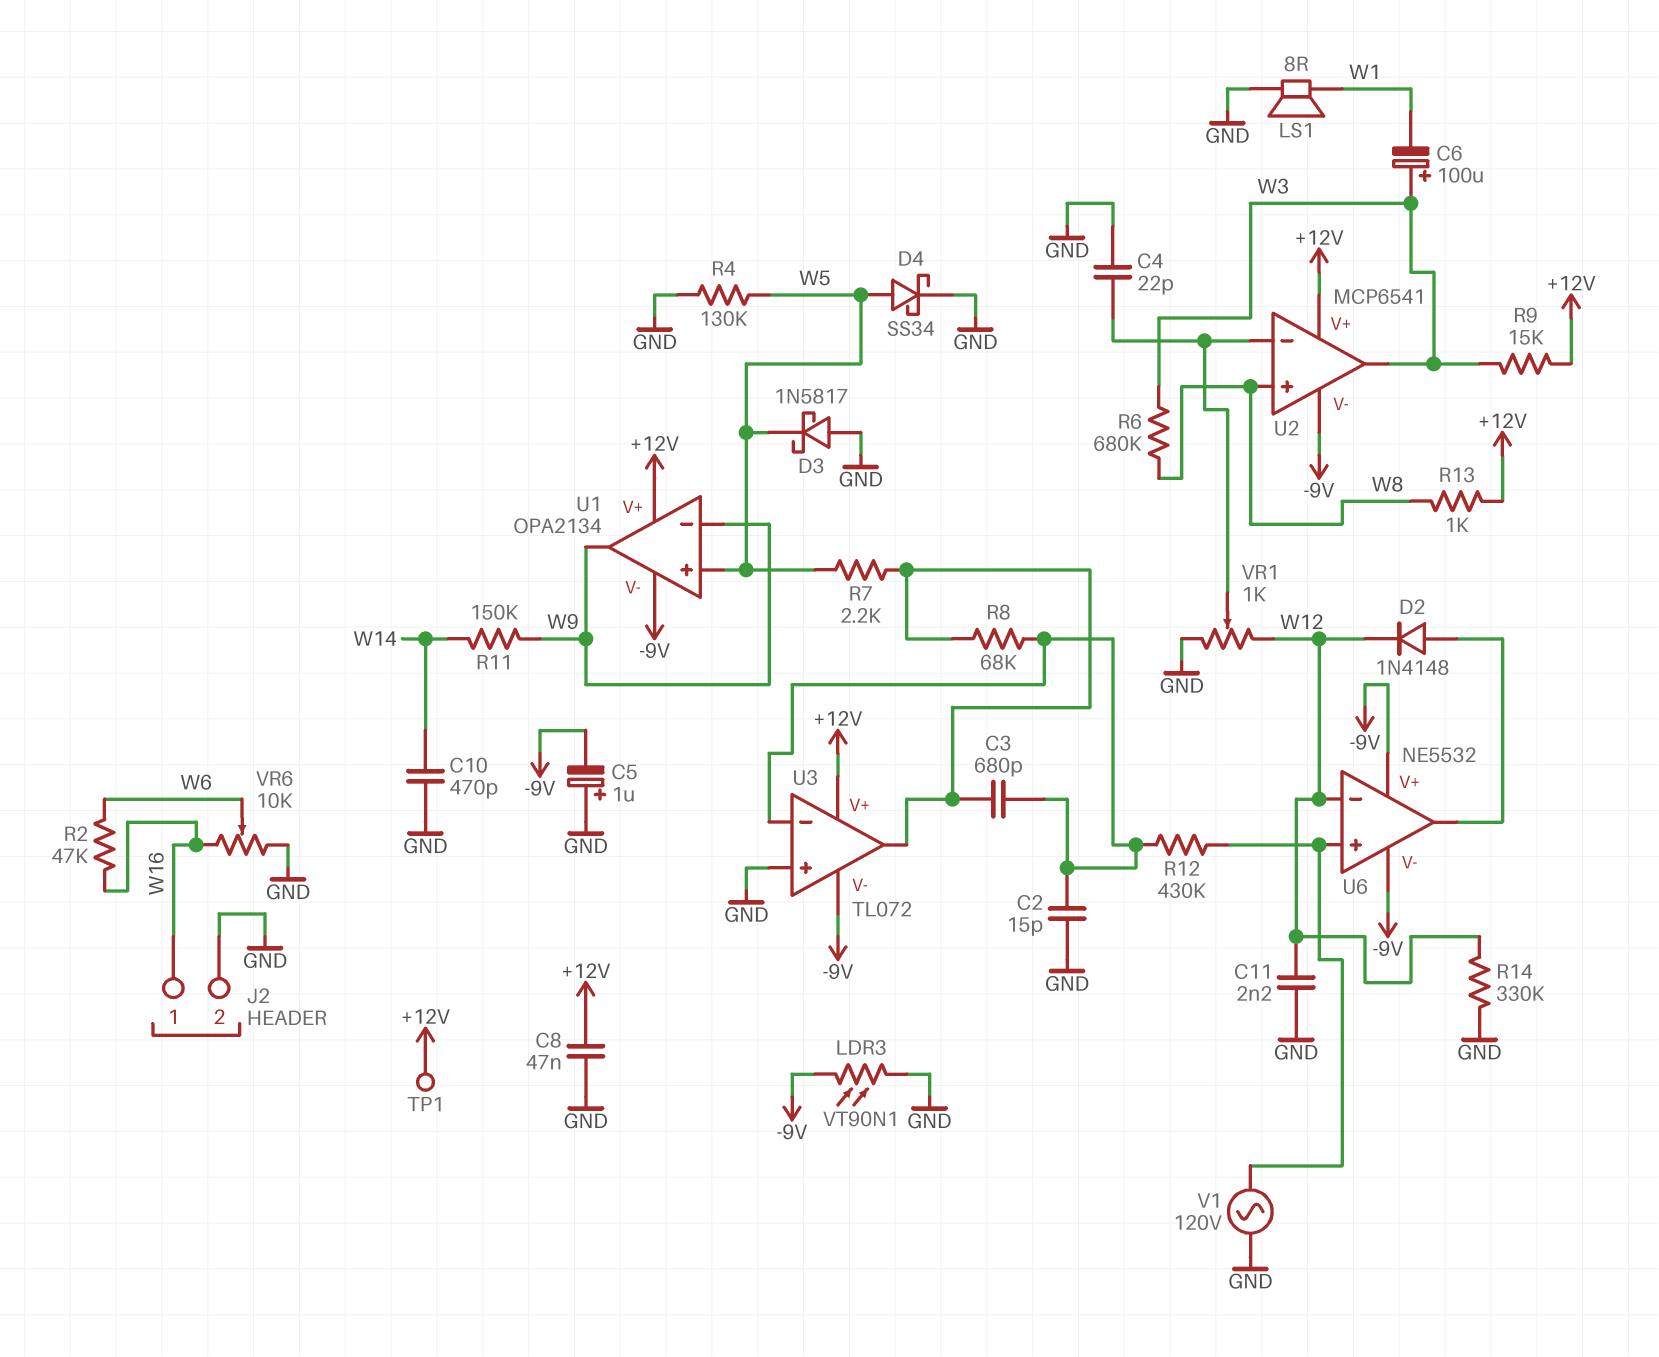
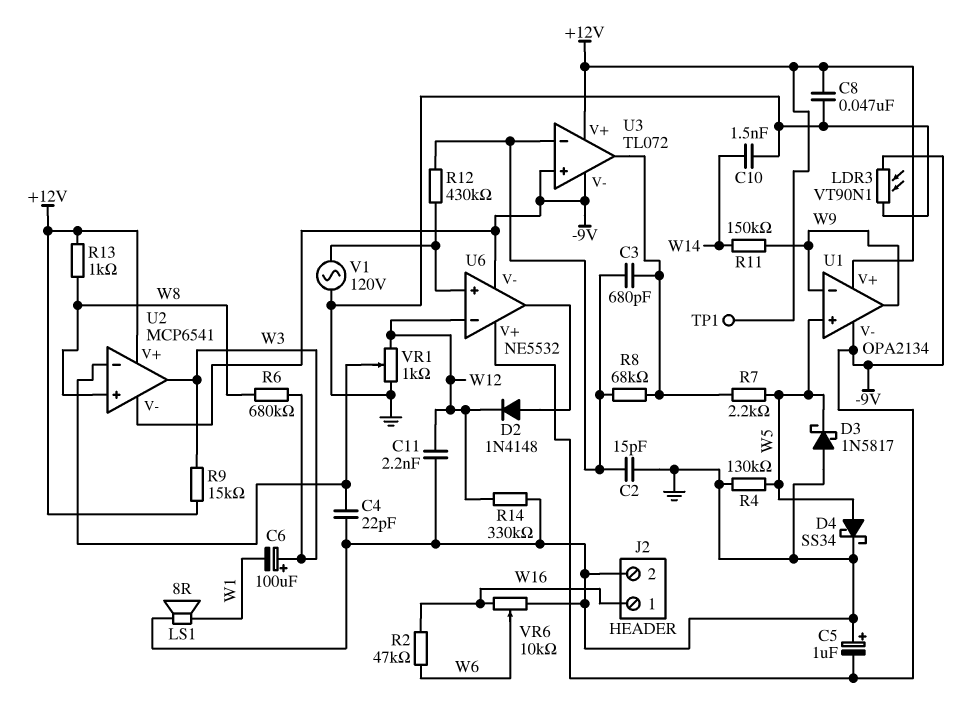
C10: 470pF (GND, W14) -> 1.5nF (GND, W14)
U3 pin in+: GND -> -9V

